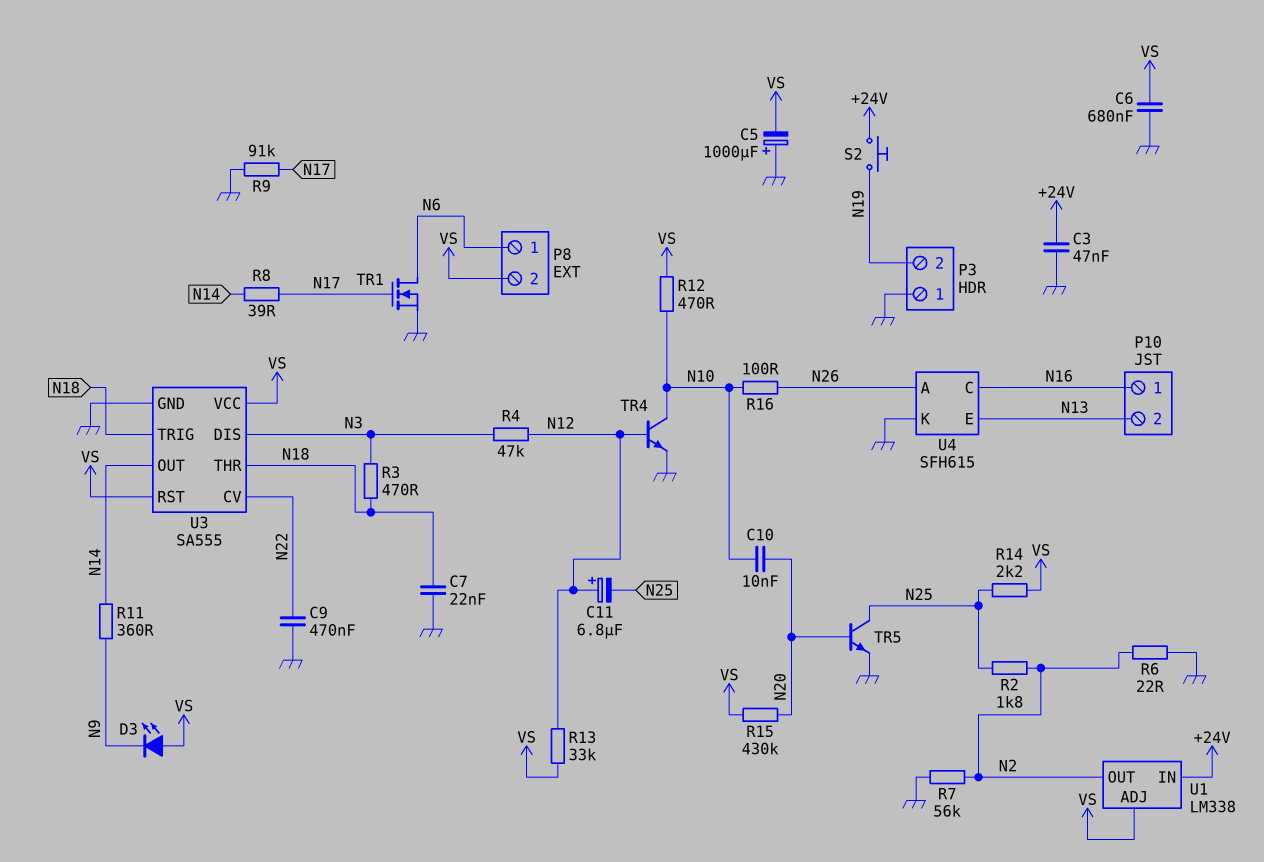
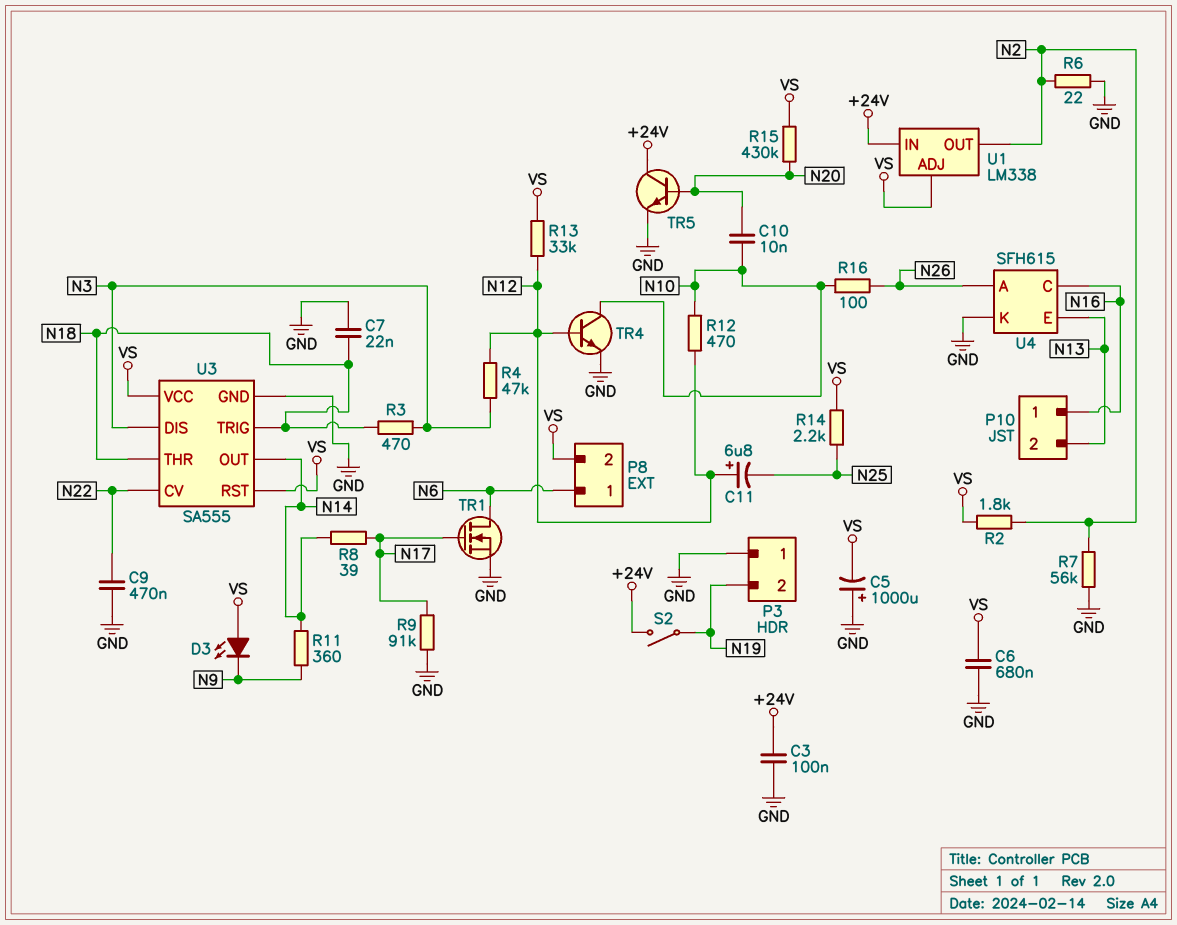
C3: 47nF (+24V, GND) -> 100nF (+24V, GND)
R2: 1.8k (N2, N25) -> 1.8k (N2, VS)
R12: 470 (N10, VS) -> 470 (N10, N12)
S2: button (+24V, N19) -> switch (+24V, N19)
TR5: NPN (B N20, C N25, E GND) -> NPN (B N20, C +24V, E GND)

